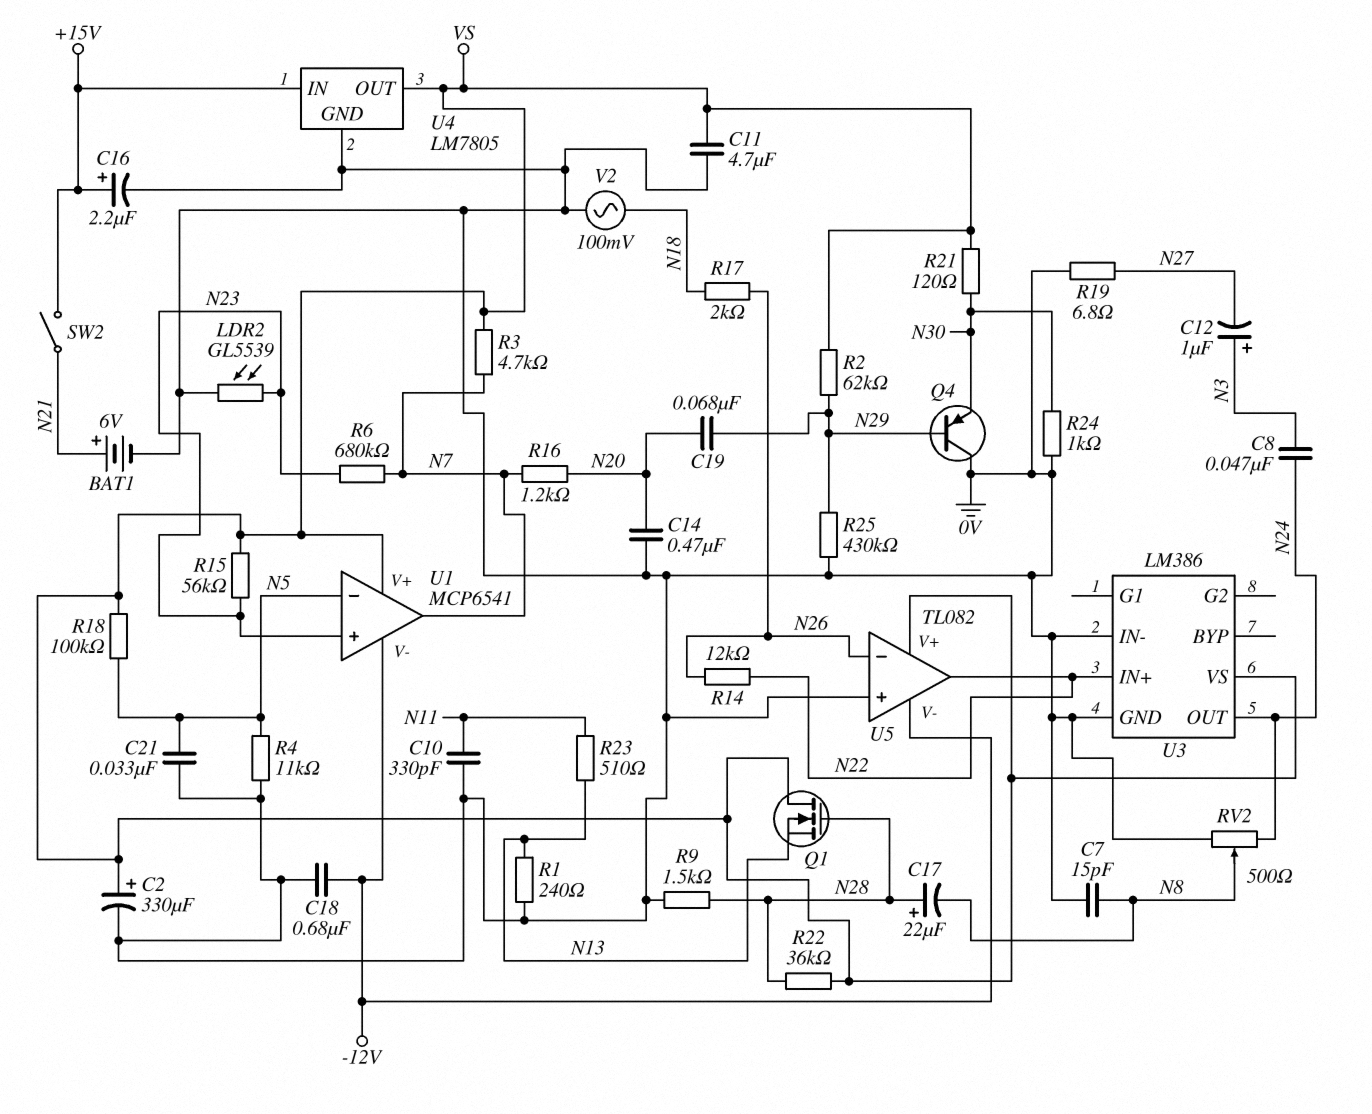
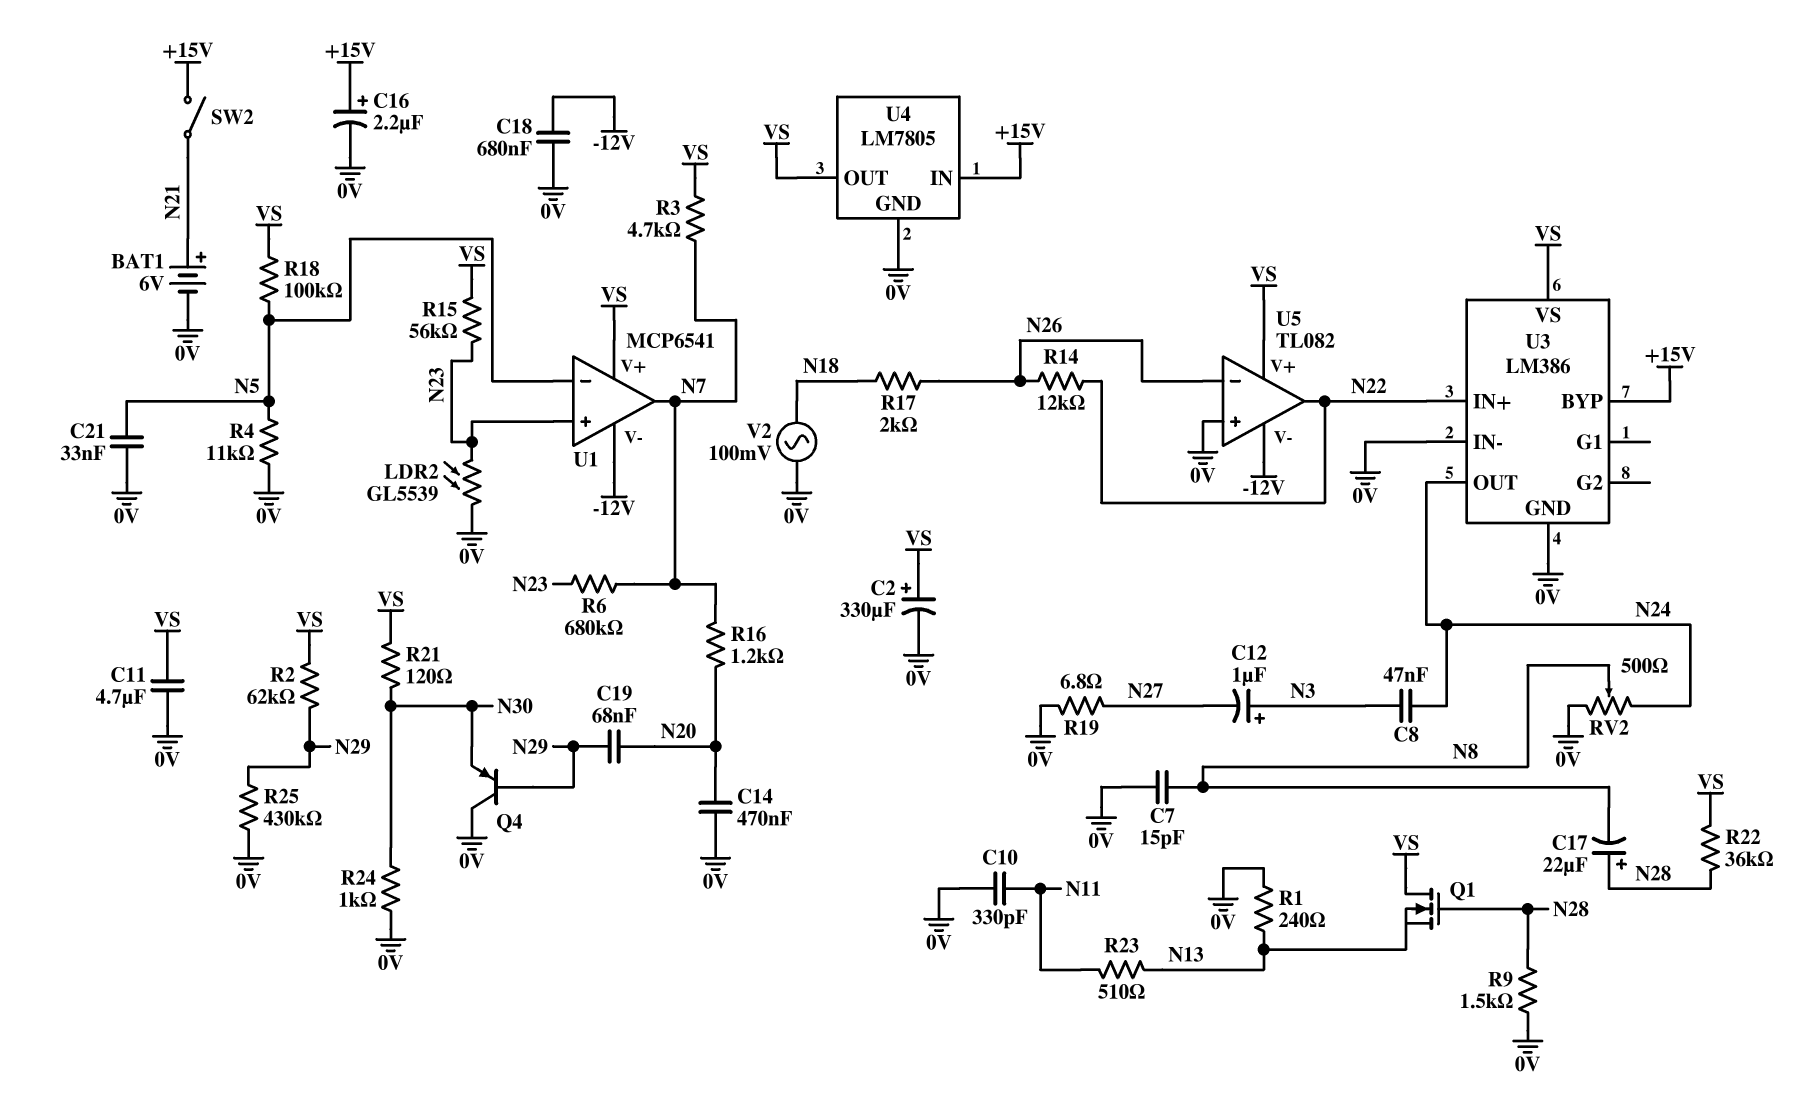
U3 pin BYP: none -> +15V

